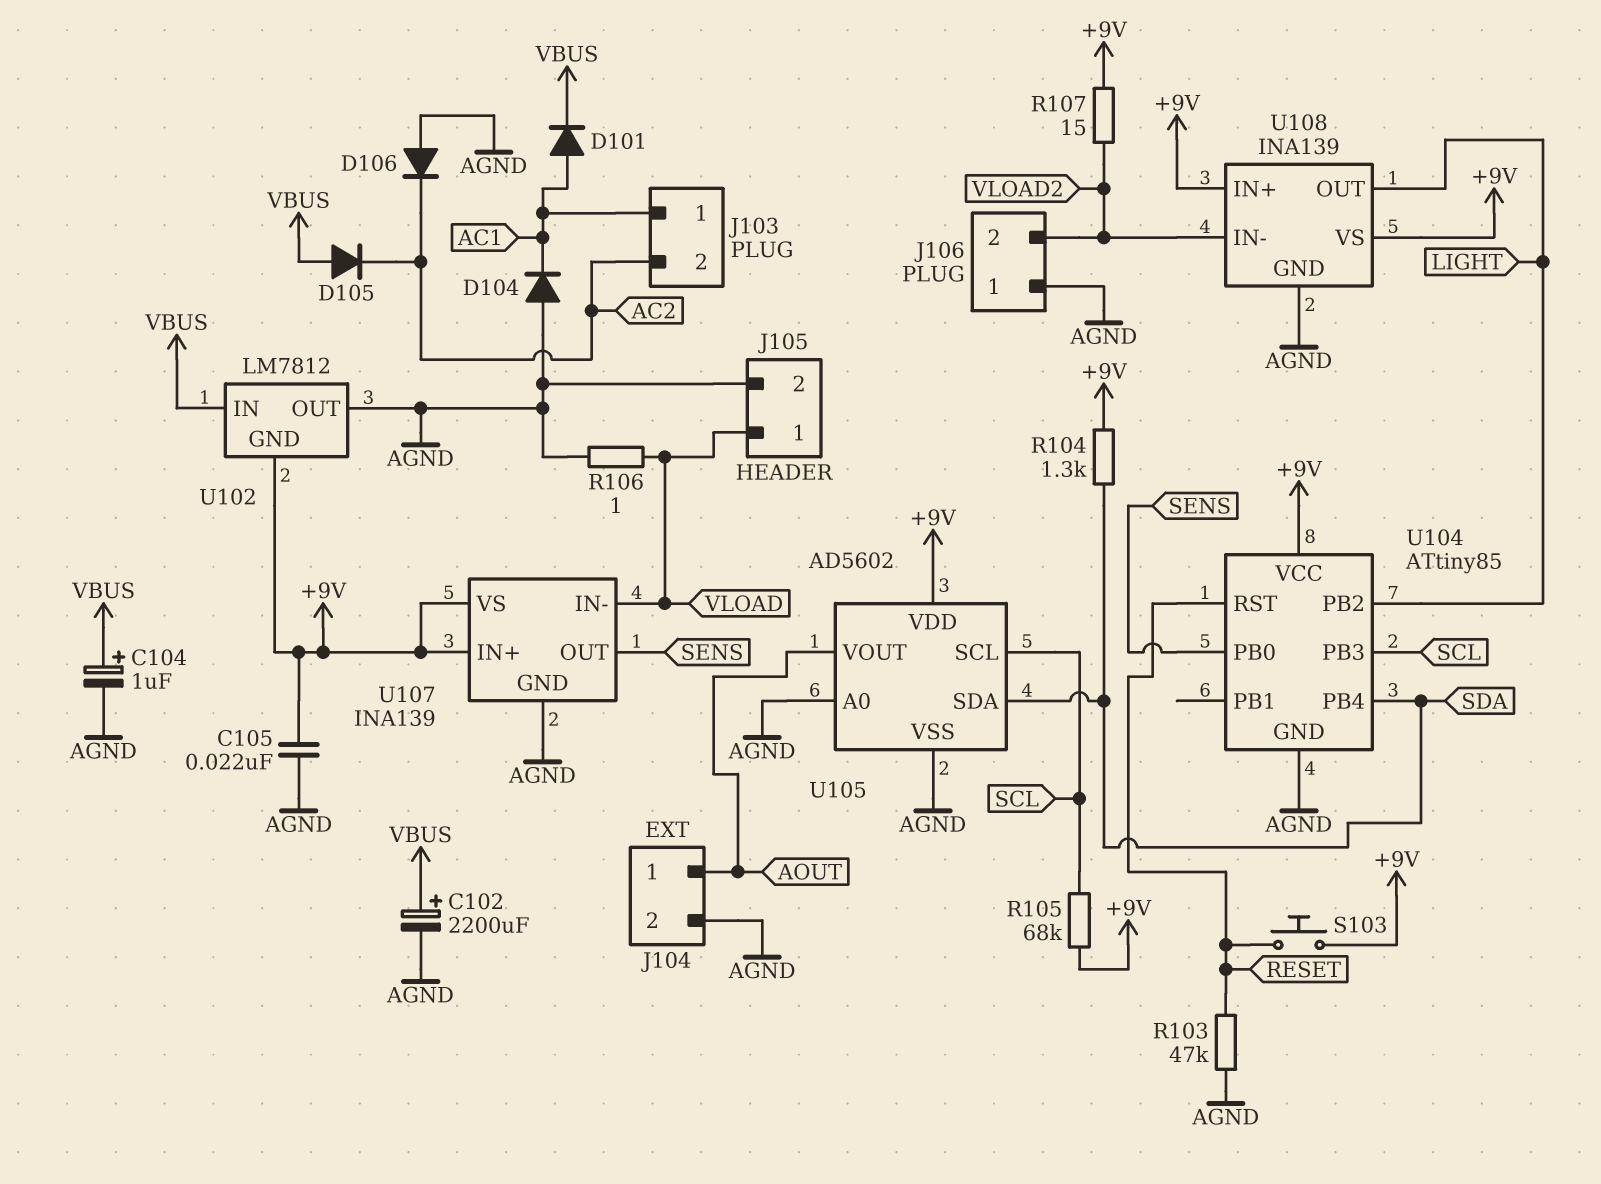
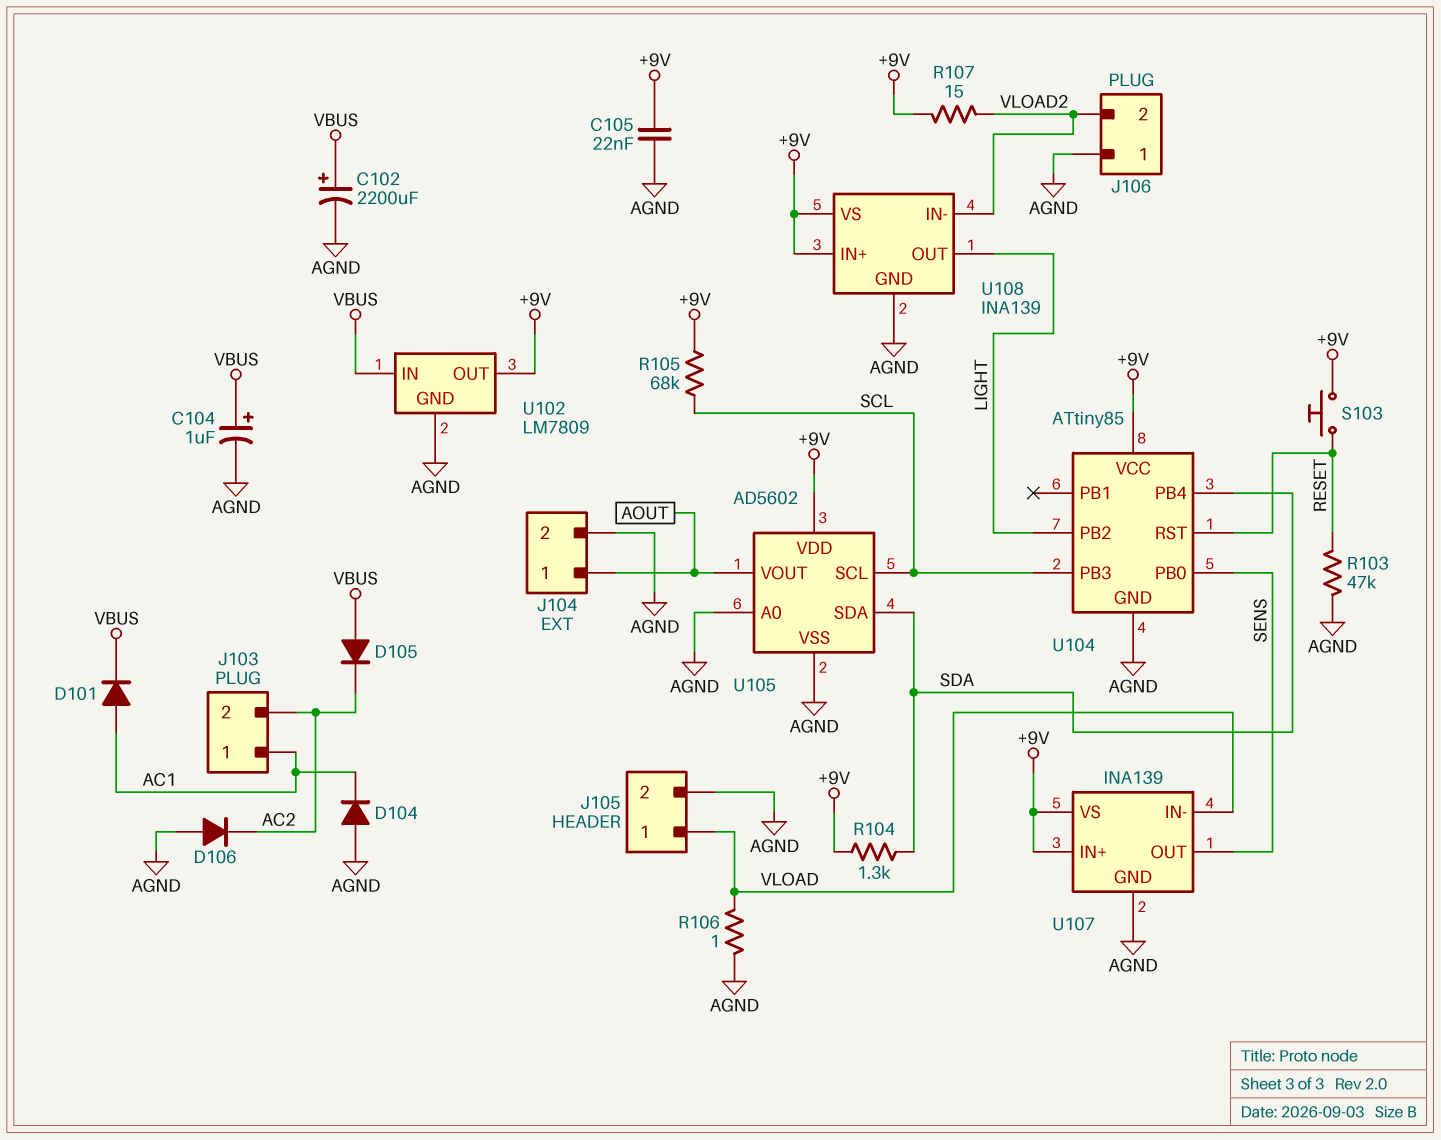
U102: LM7812 -> LM7809
U102 pin GND: +9V -> AGND
U102 pin OUT: AGND -> +9V

